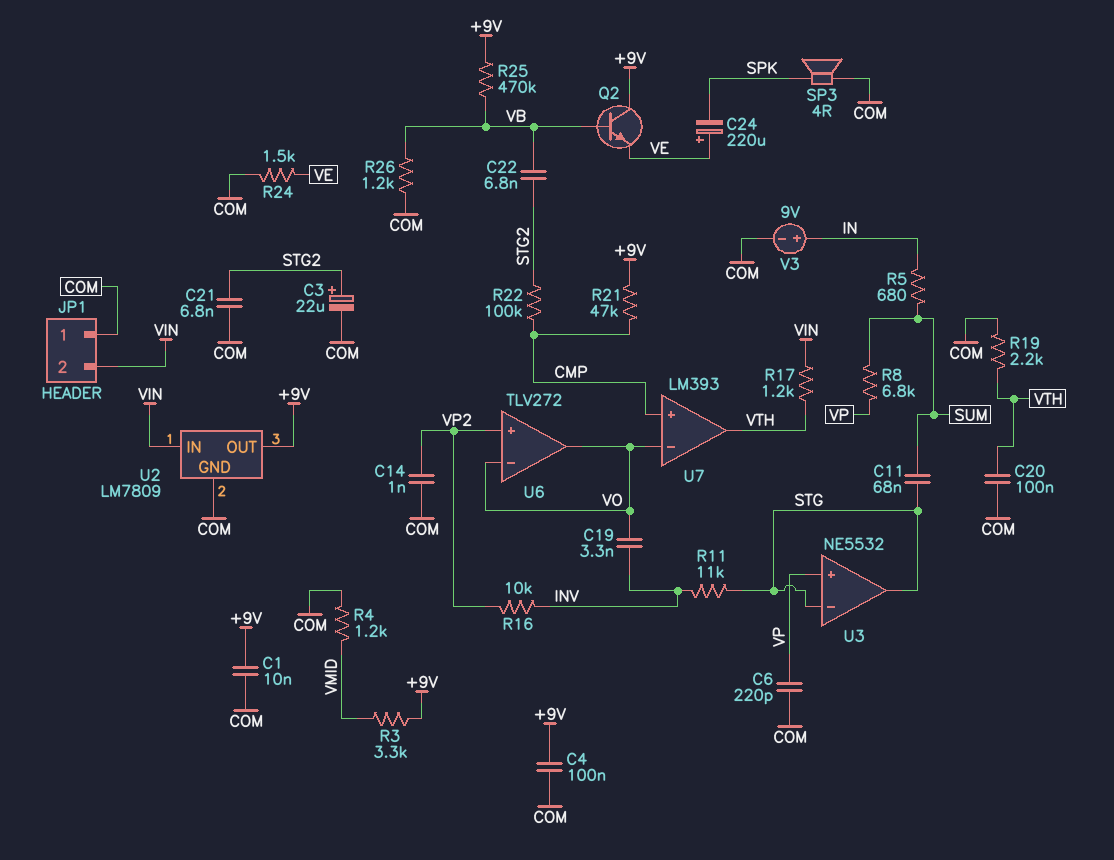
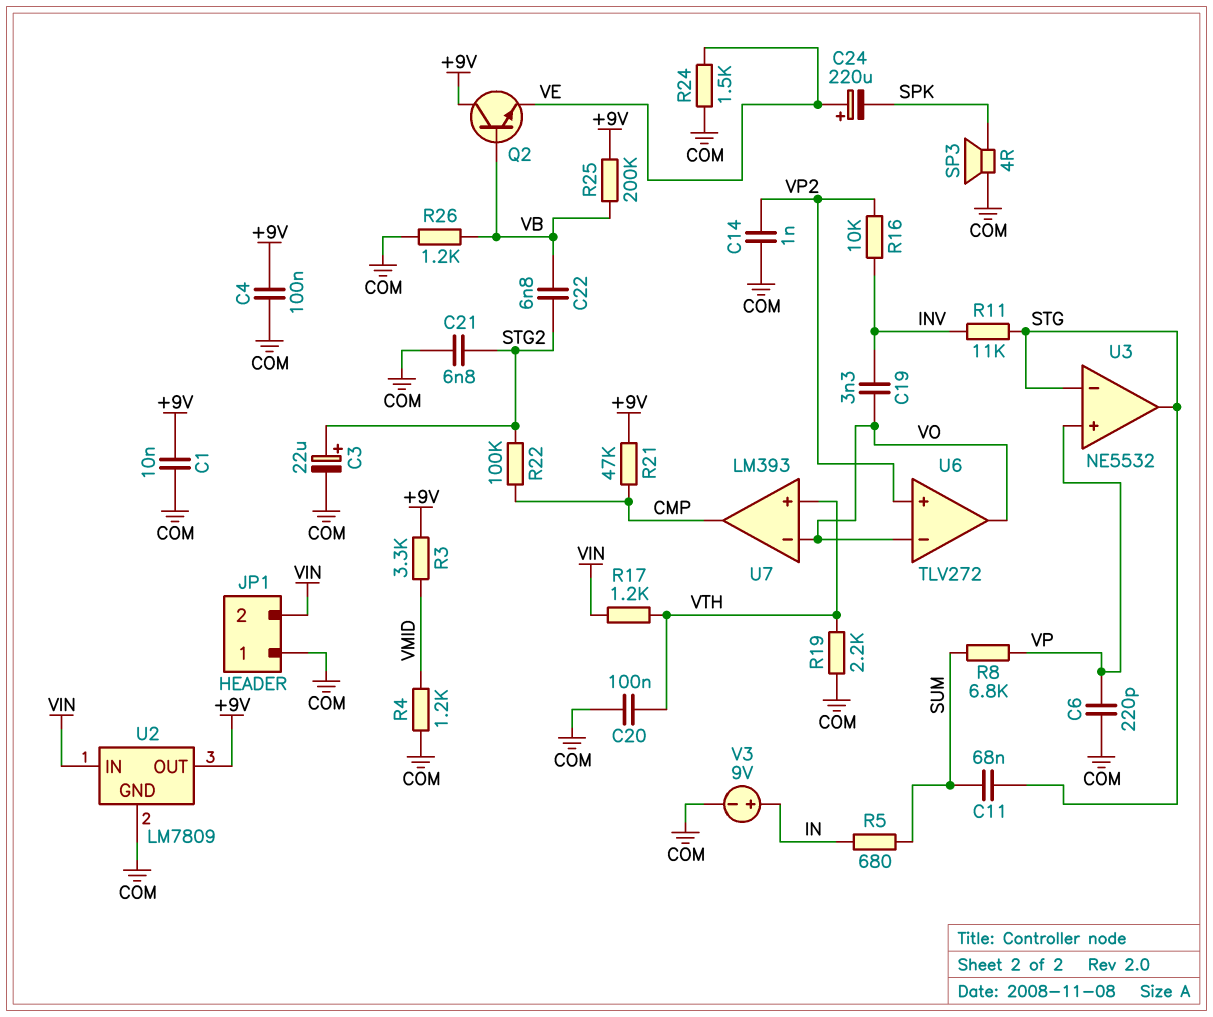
R25: 470k (+9V, VB) -> 200k (+9V, VB)
U7 pin in+: CMP -> VTH
U7 pin out: VTH -> CMP

